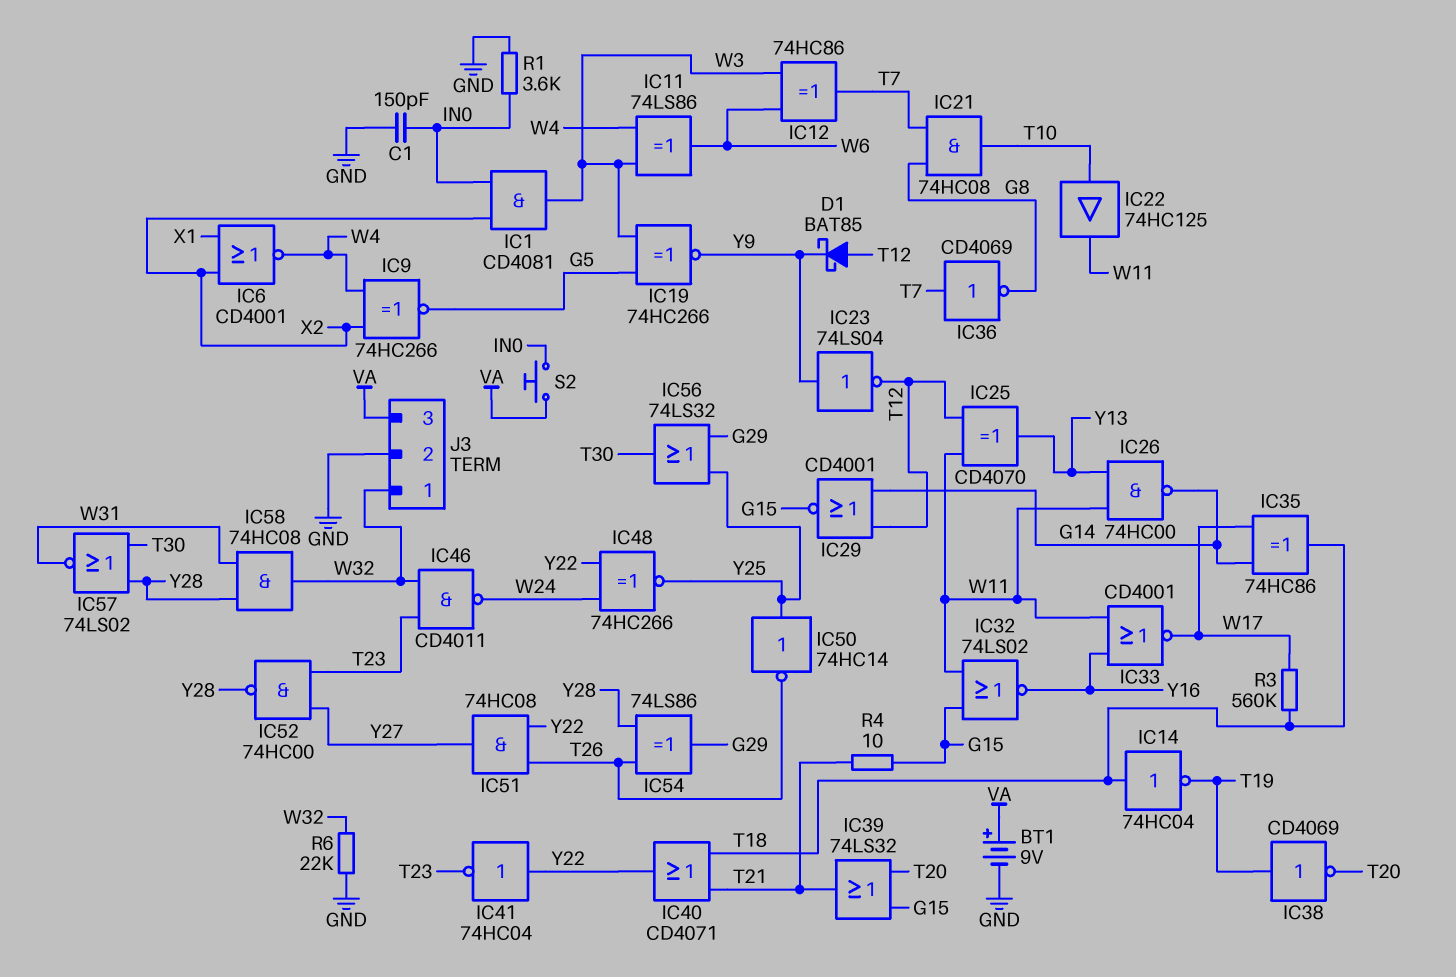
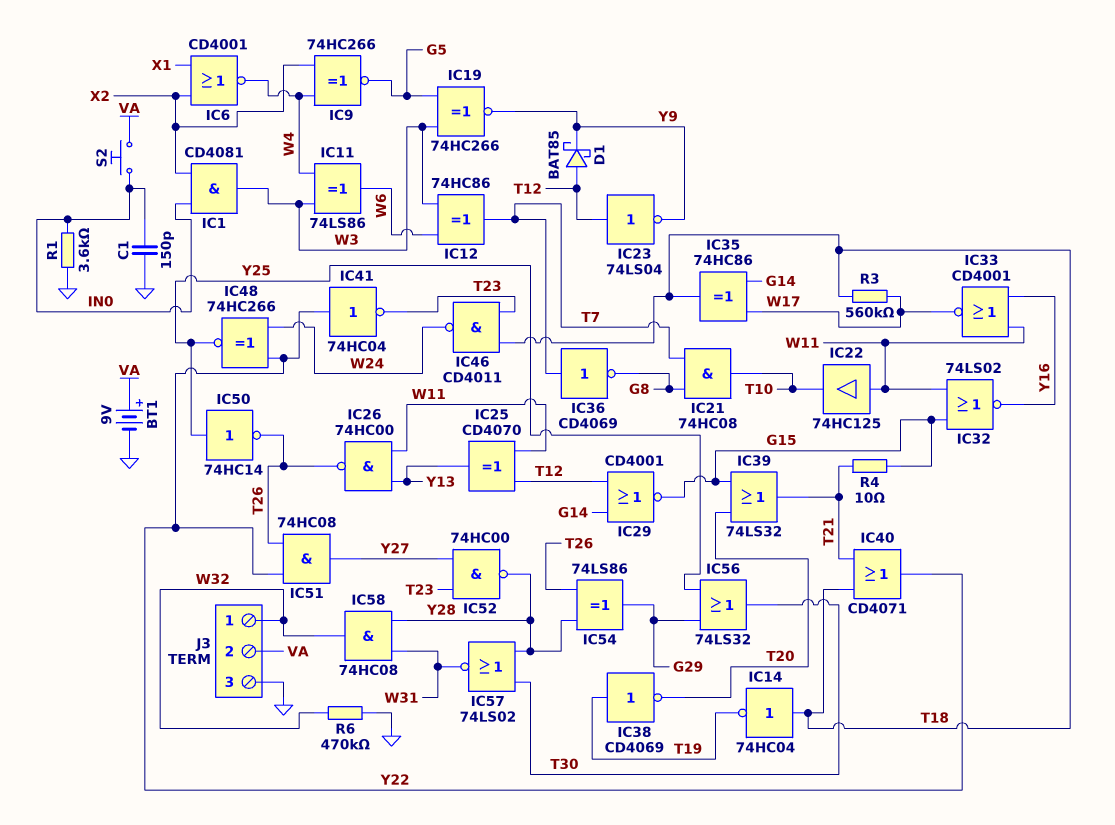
IC22: buffer 74HC125 (in T10, out W11) -> buffer 74HC125 (in W11, out T10)
IC23: NOT 74LS04 (in Y9, out T12) -> NOT 74LS04 (in T12, out Y9)
IC26: NAND 74HC00 (in W11, in Y13, out G14) -> NAND 74HC00 (in W11, in Y13, out T26)
IC46: NAND CD4011 (in T23, in W32, out W24) -> NAND CD4011 (in T18, in T23, out W24)
J3 pin 2: GND -> VA
J3 pin 3: VA -> GND
R6: 22k (GND, W32) -> 470k (GND, W32)

